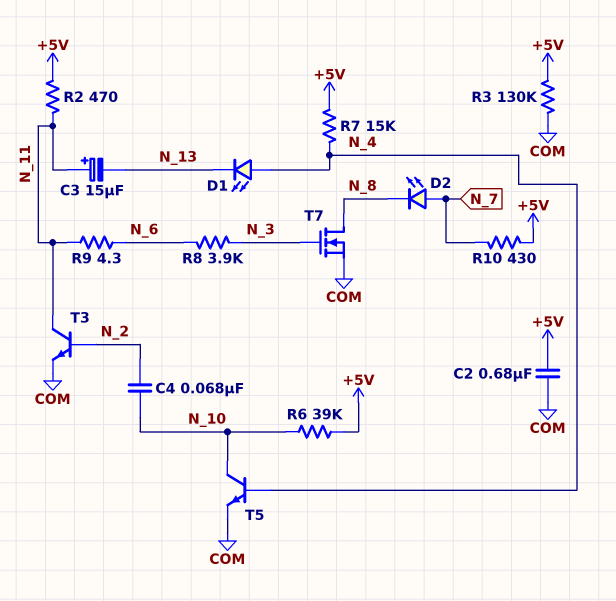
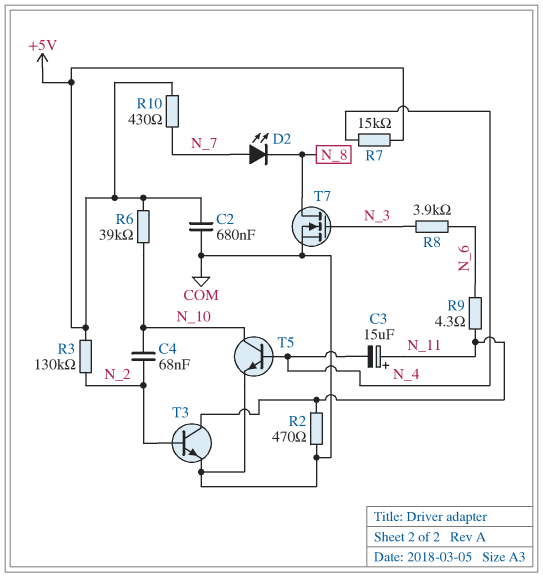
C3: 15uF (plus N_11, minus N_13) -> 15uF (plus N_11, minus N_4)
D1: LED (A N_4, K N_13) -> none
R2: 470 (+5V, N_11) -> 470 (COM, N_11)
R3: 130k (+5V, COM) -> 130k (+5V, N_2)

